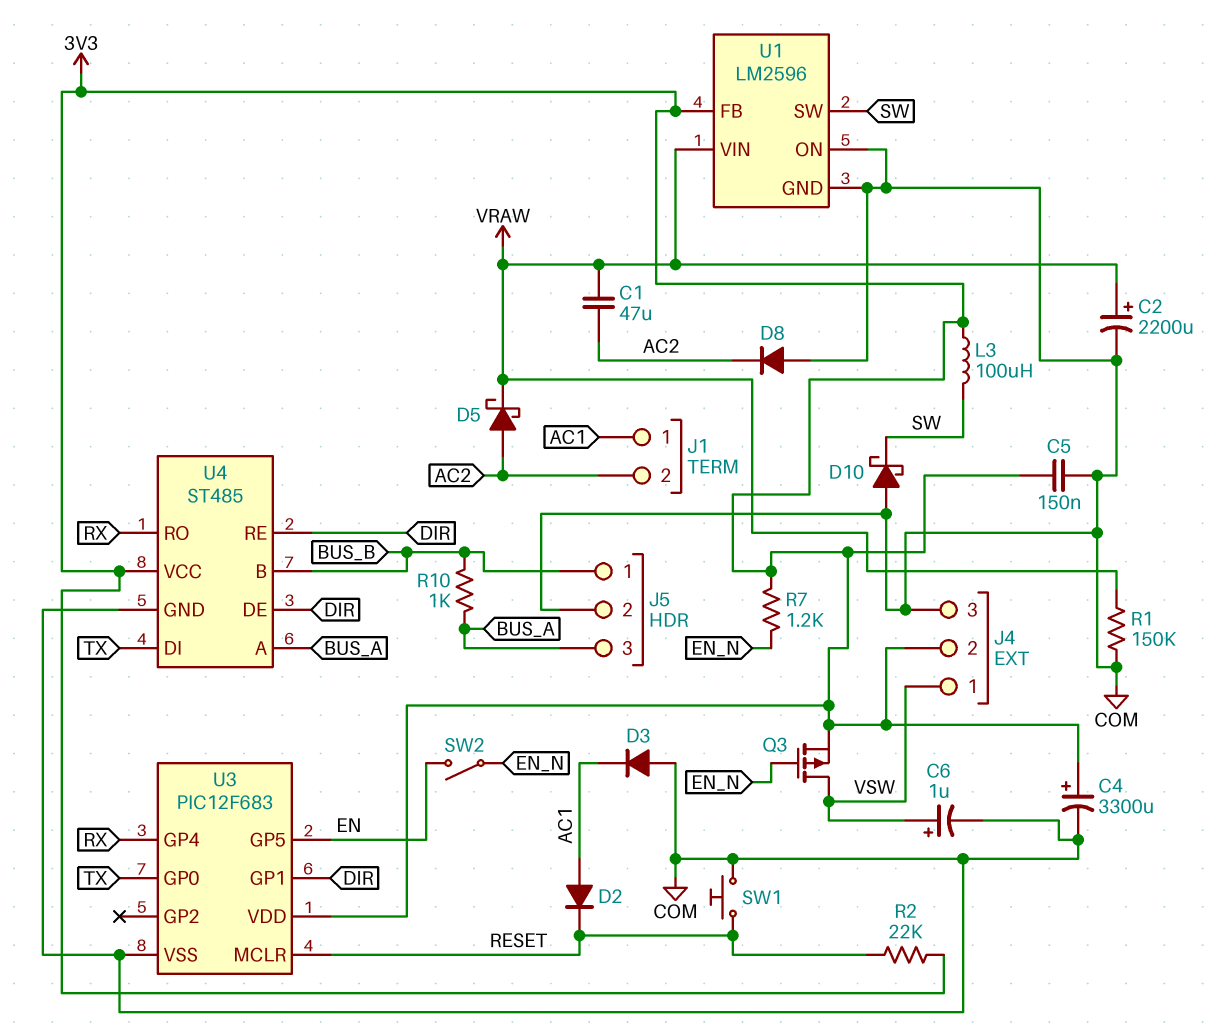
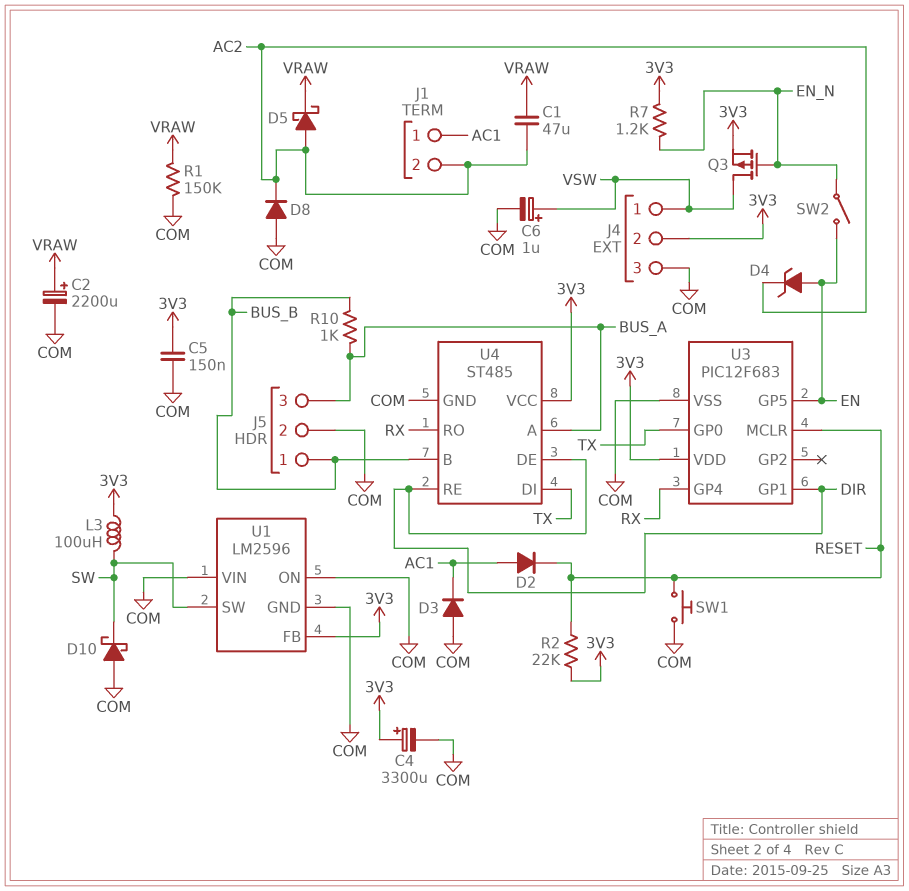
D4: none -> zener (A EN, K AC2)
U1 pin VIN: VRAW -> COM

